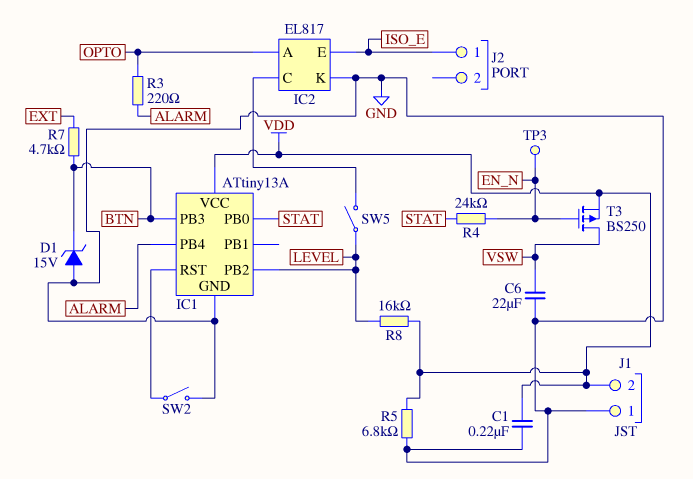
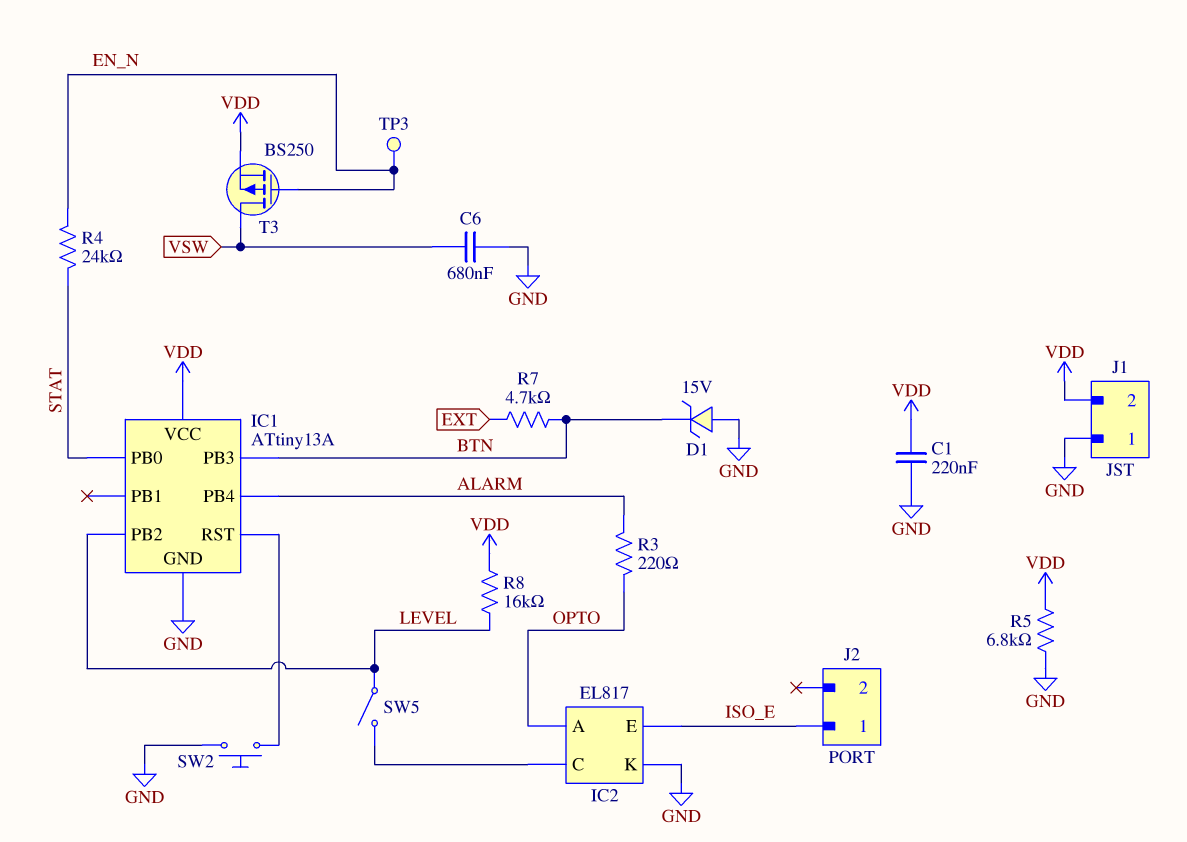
C6: 22uF (GND, VSW) -> 680nF (GND, VSW)
SW2: switch (GND, IC1/RST) -> button (GND, IC1/RST)

